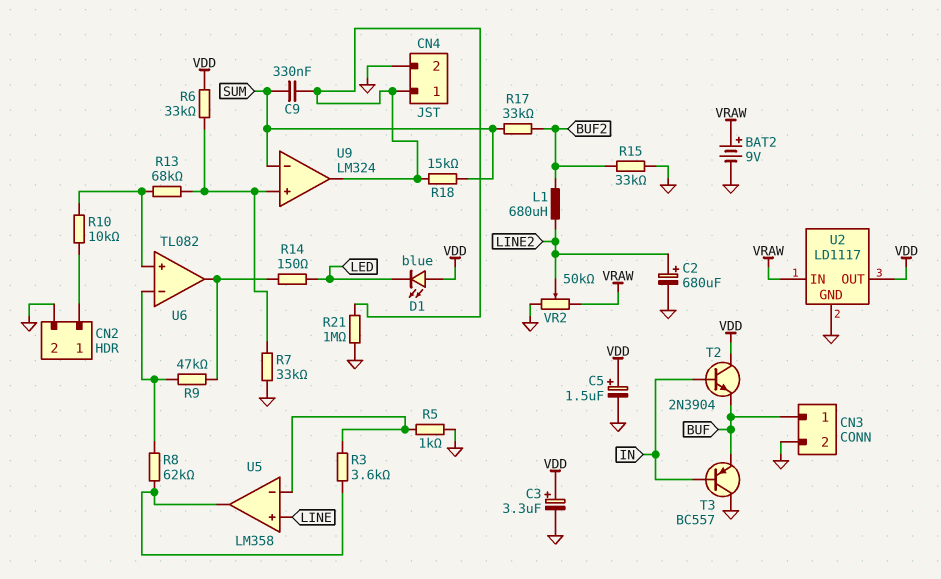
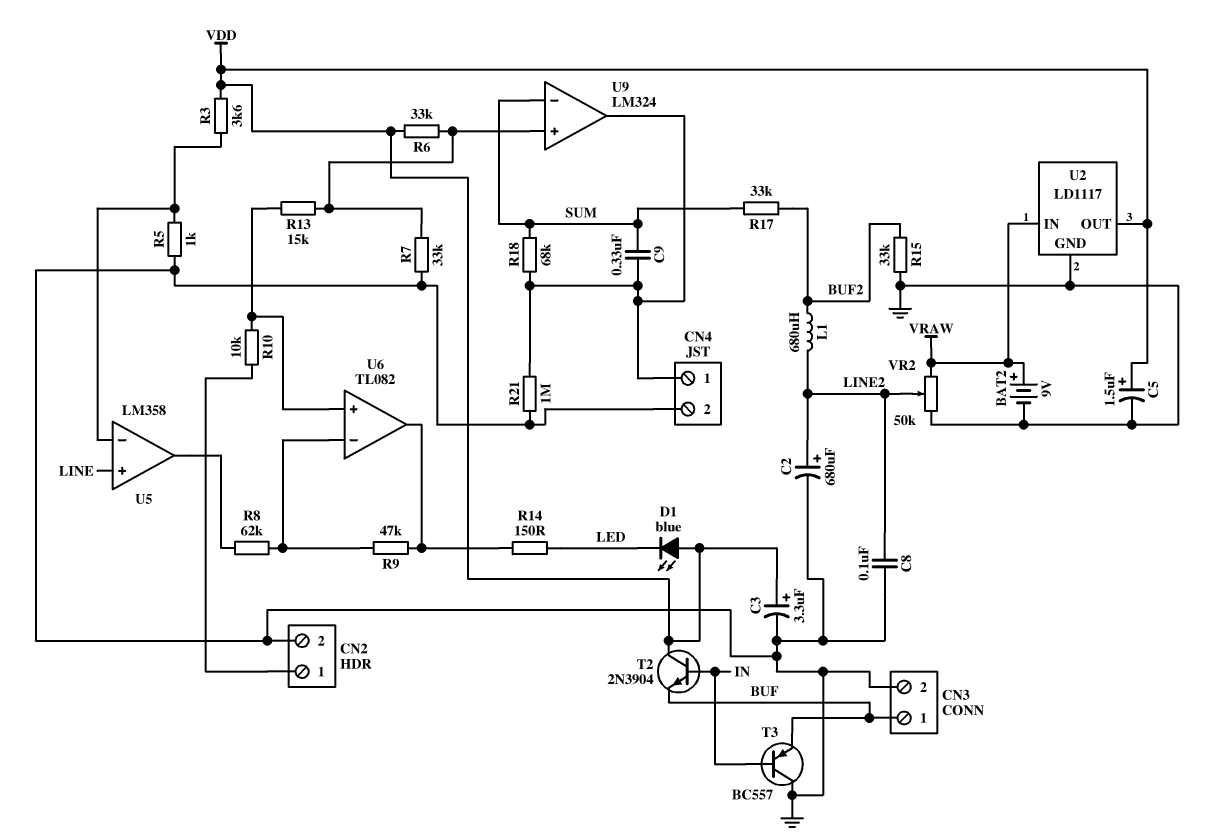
C8: none -> 100nF (GND, LINE2)
R3: 3.6k (U5/in-, U5/out) -> 3.6k (U5/in-, VDD)
R13: 68k (U6/in+, U9/in+) -> 15k (U6/in+, U9/in+)
R18: 15k (CN4/1, SUM) -> 68k (CN4/1, SUM)

